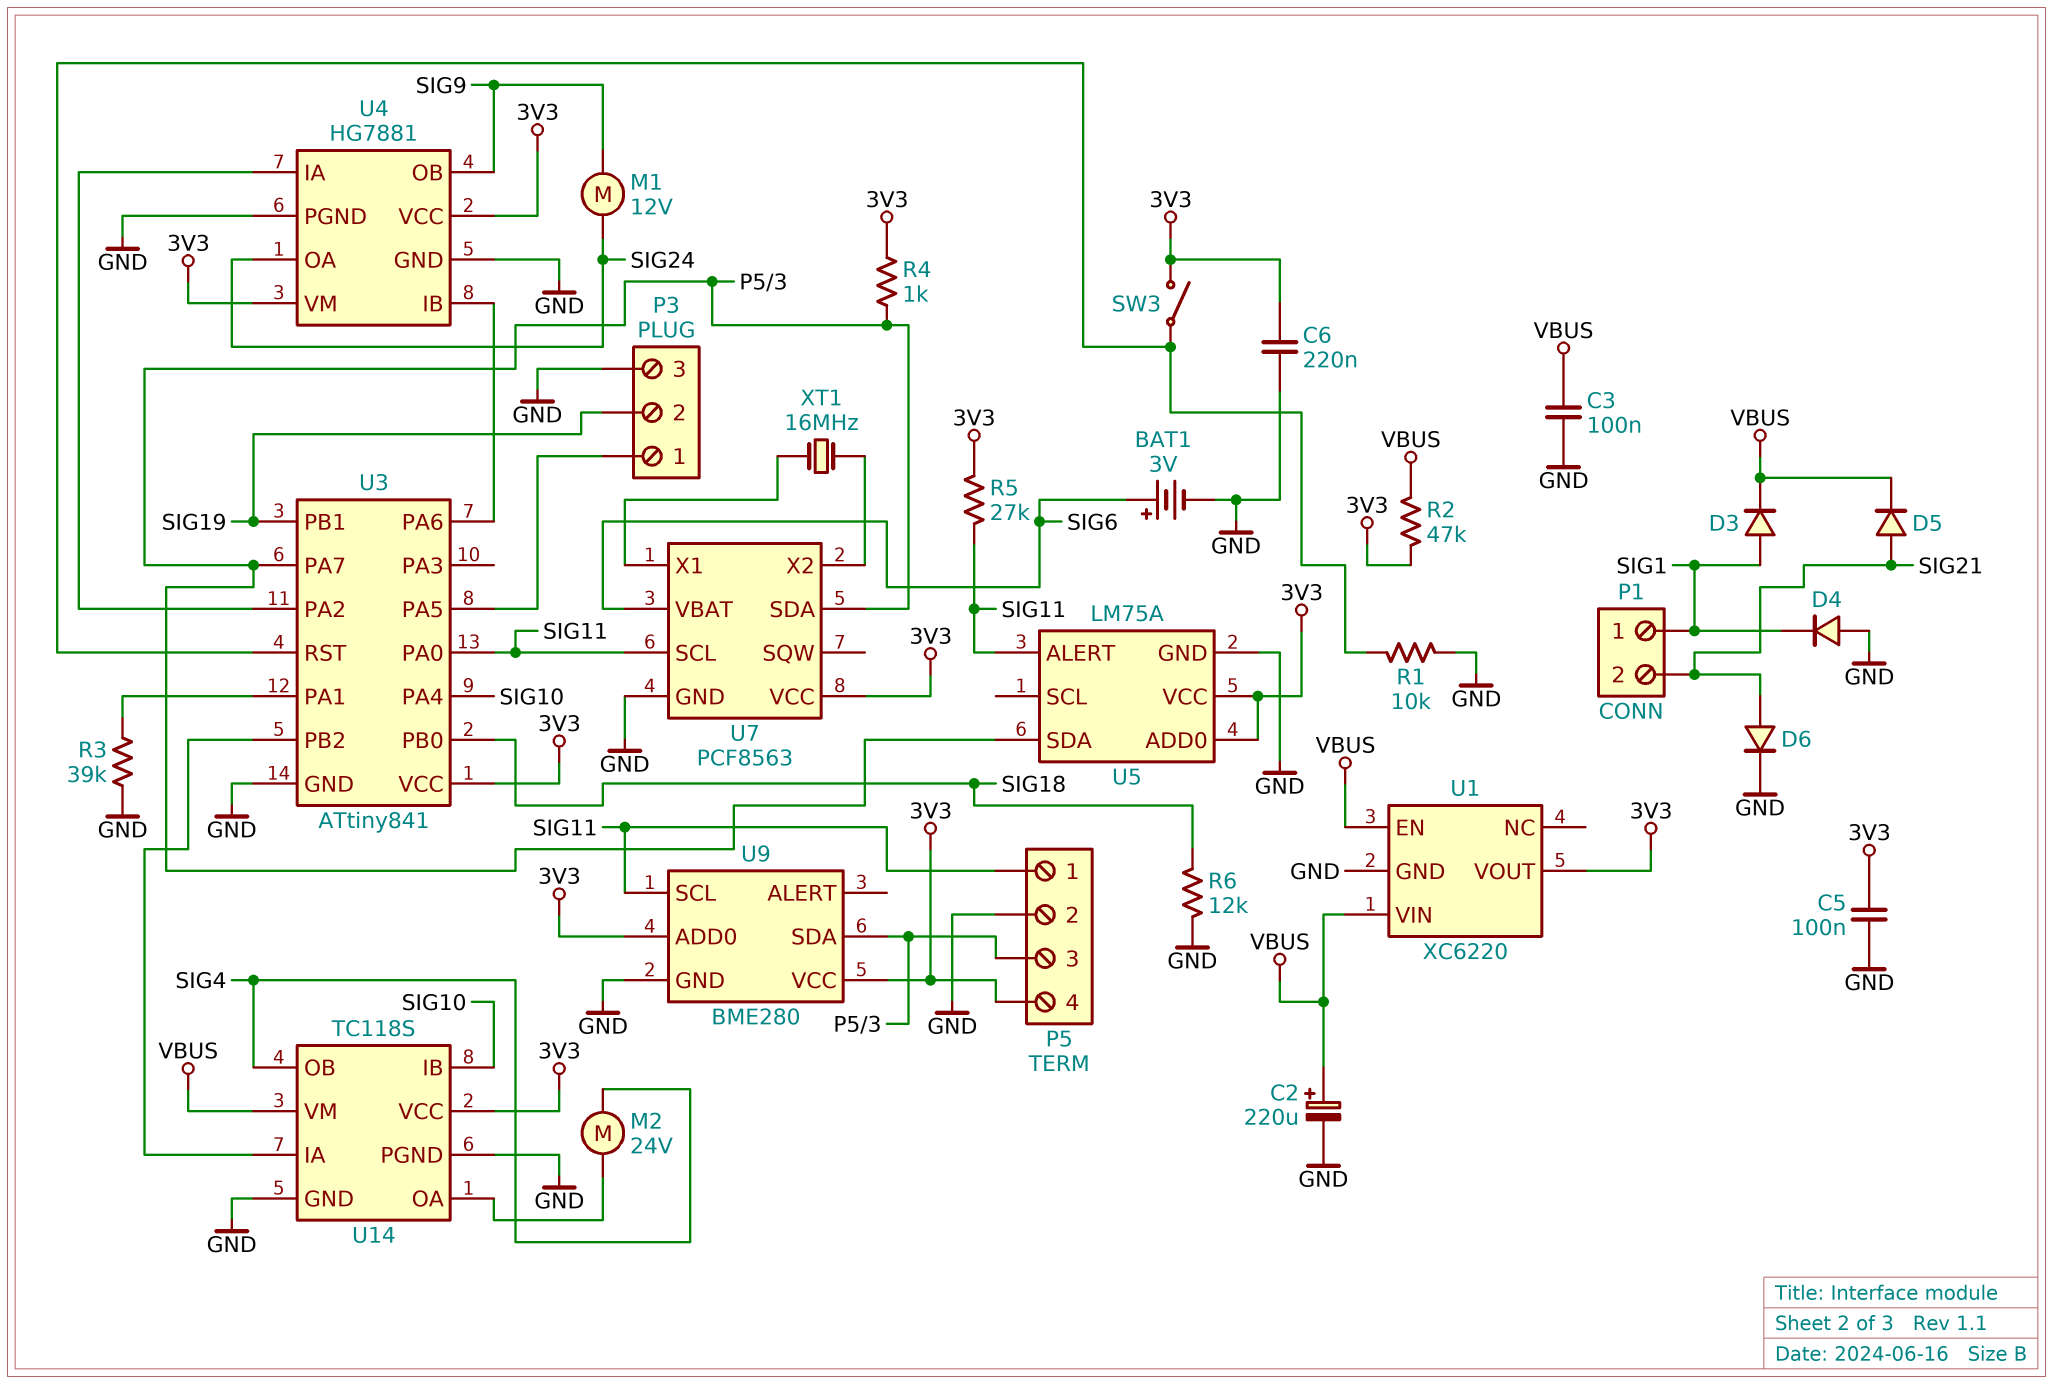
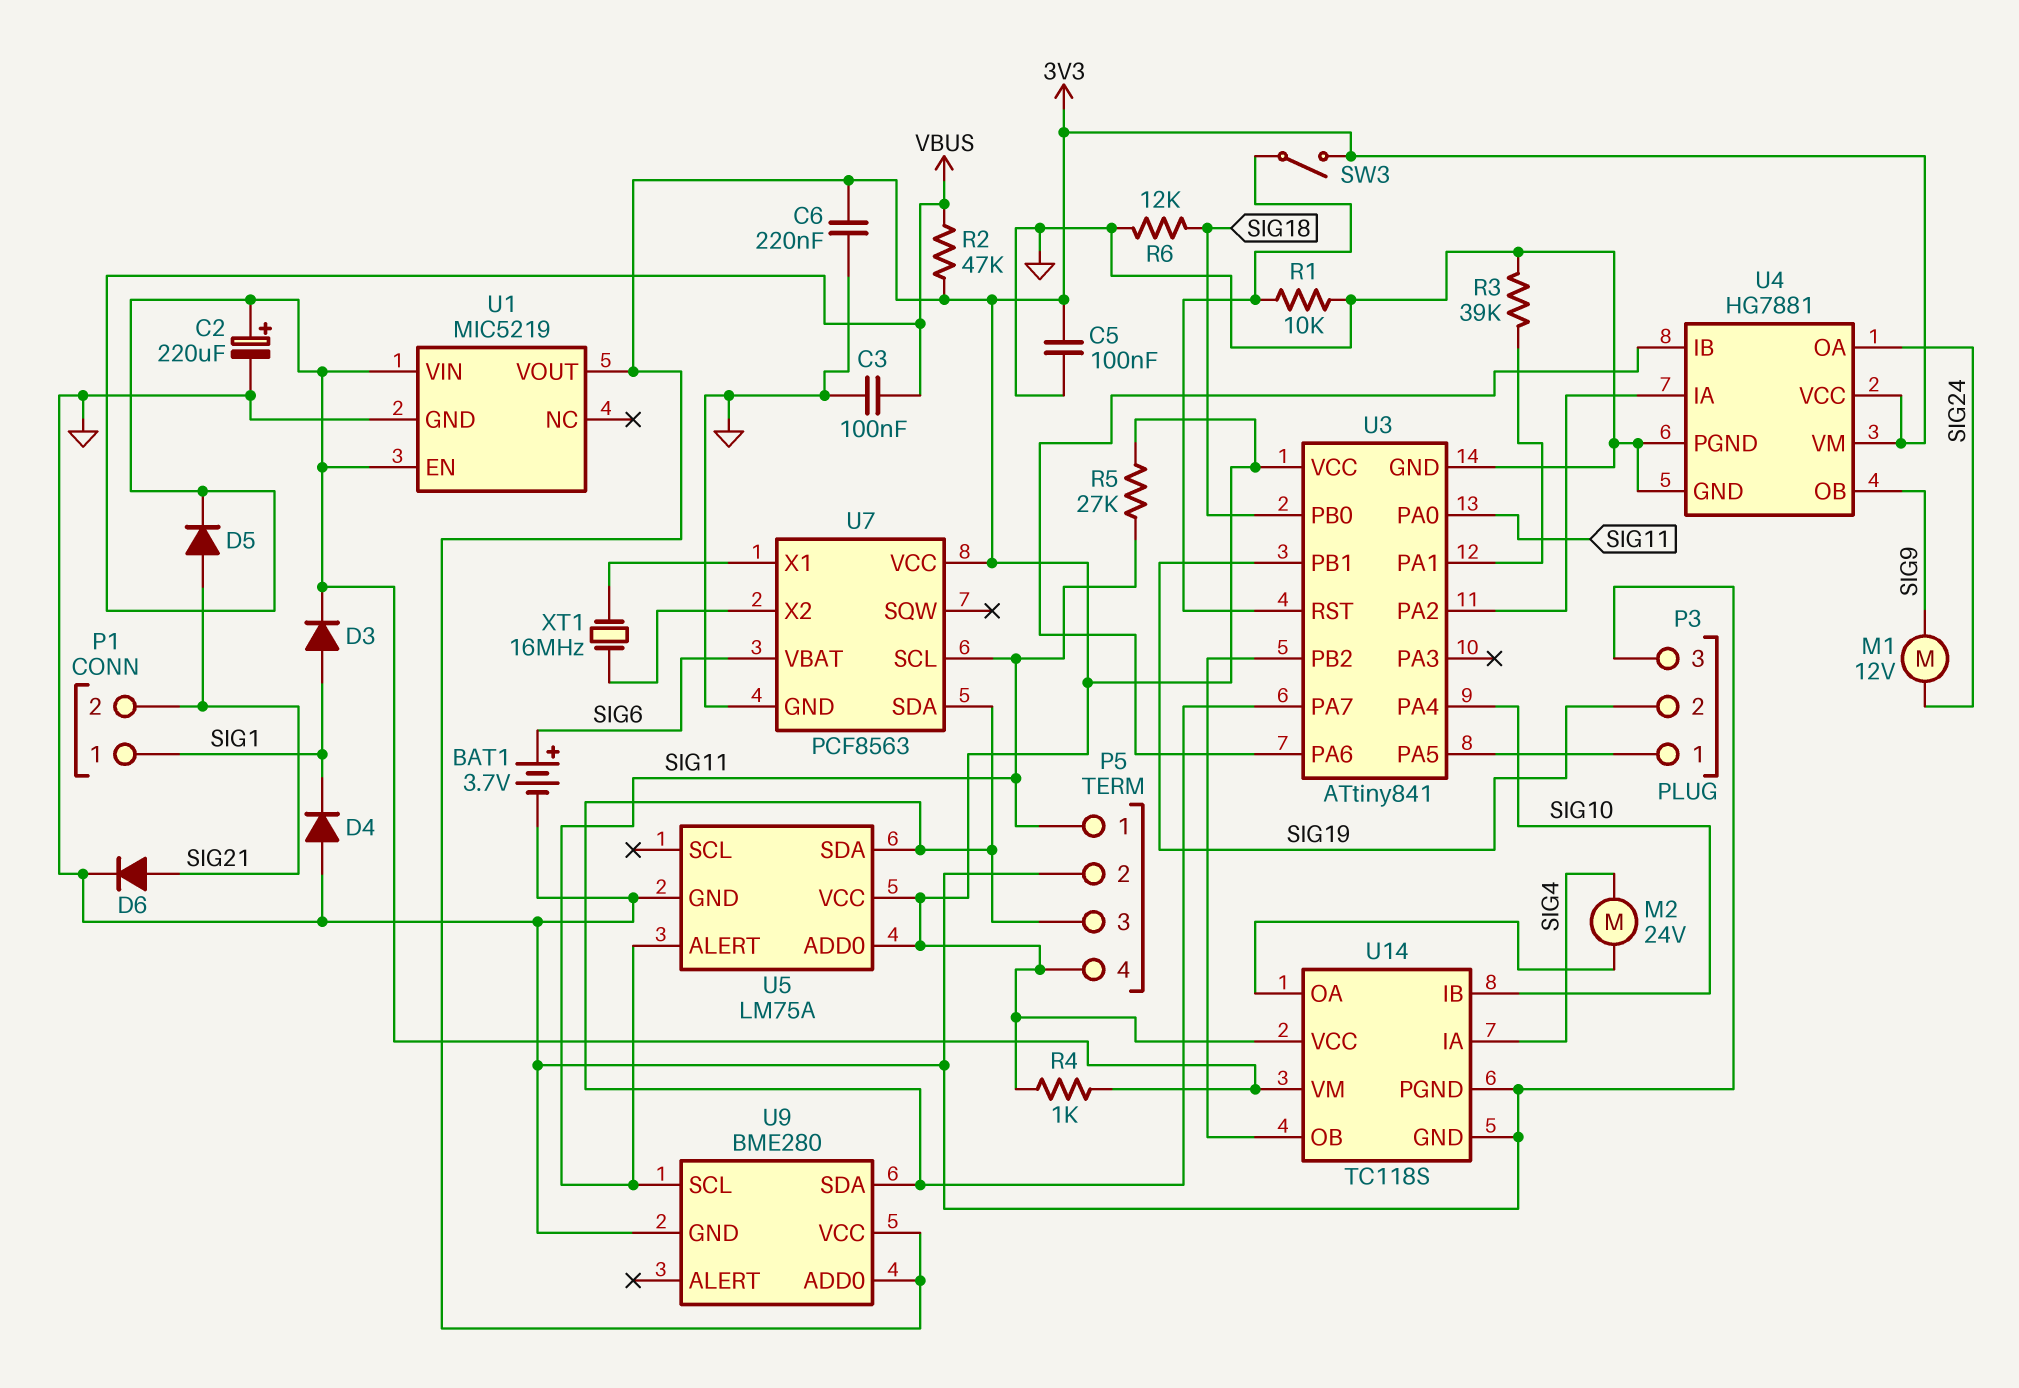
BAT1: 3V (plus SIG6, minus GND) -> 3.7V (plus SIG6, minus GND)
R4: 1k (3V3, P5/3) -> 1k (3V3, VBUS)
U1: XC6220 -> MIC5219
U14 pin IA: U3/PB2 -> SIG4
U14 pin OB: SIG4 -> U3/PB2

